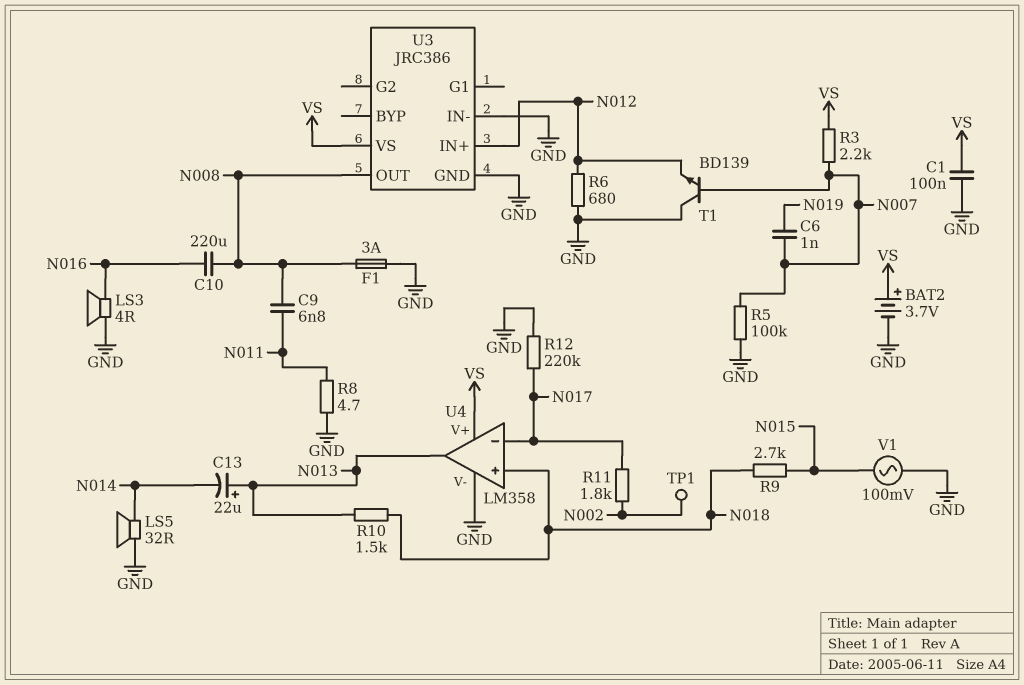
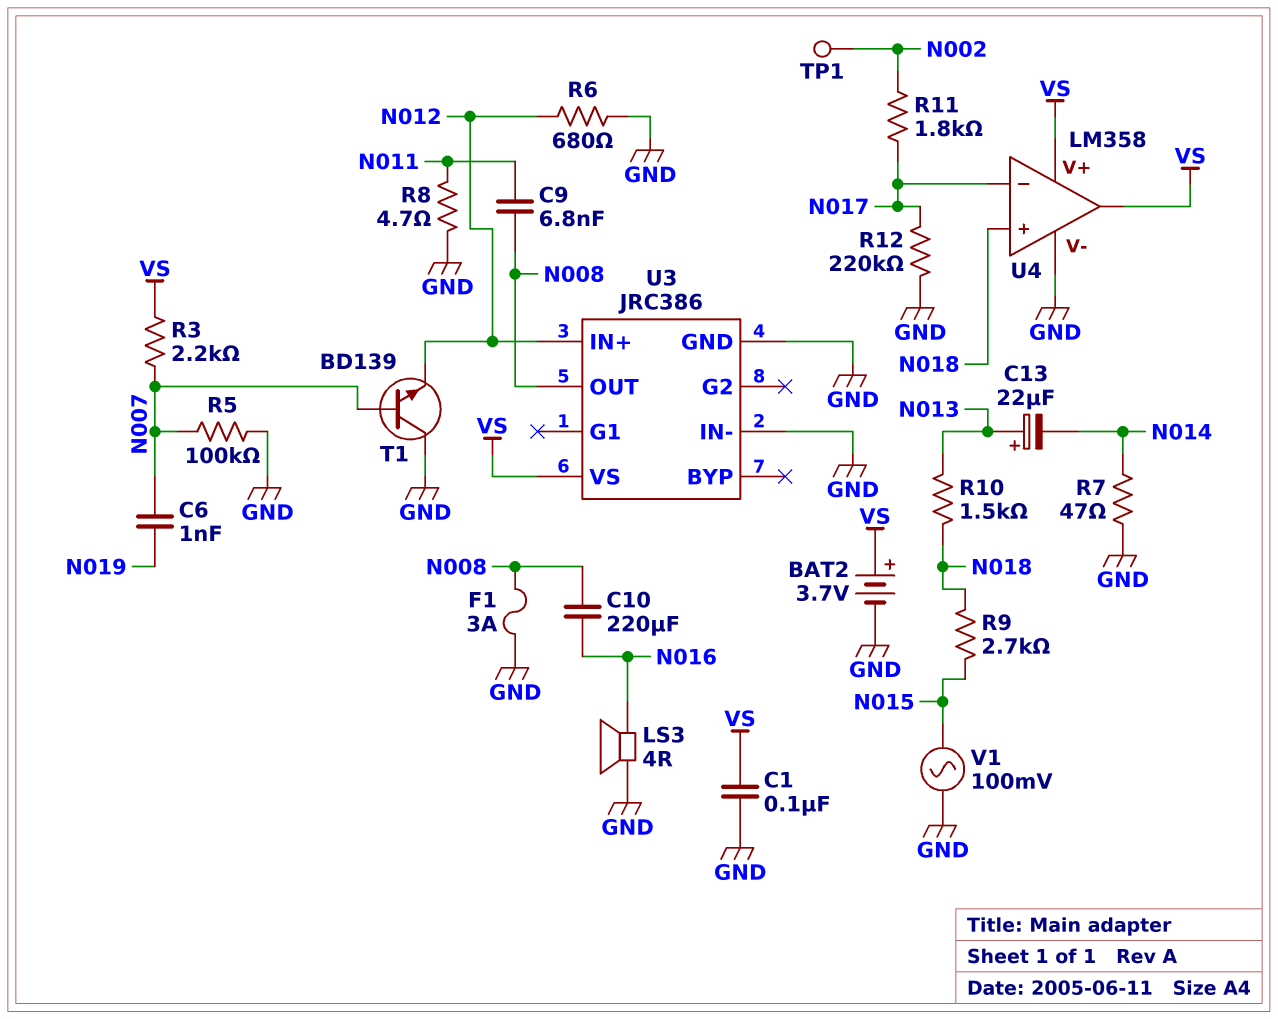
LS5: speaker 32R (GND, N014) -> none
R7: none -> 47 (GND, N014)
U4 pin out: N013 -> VS

